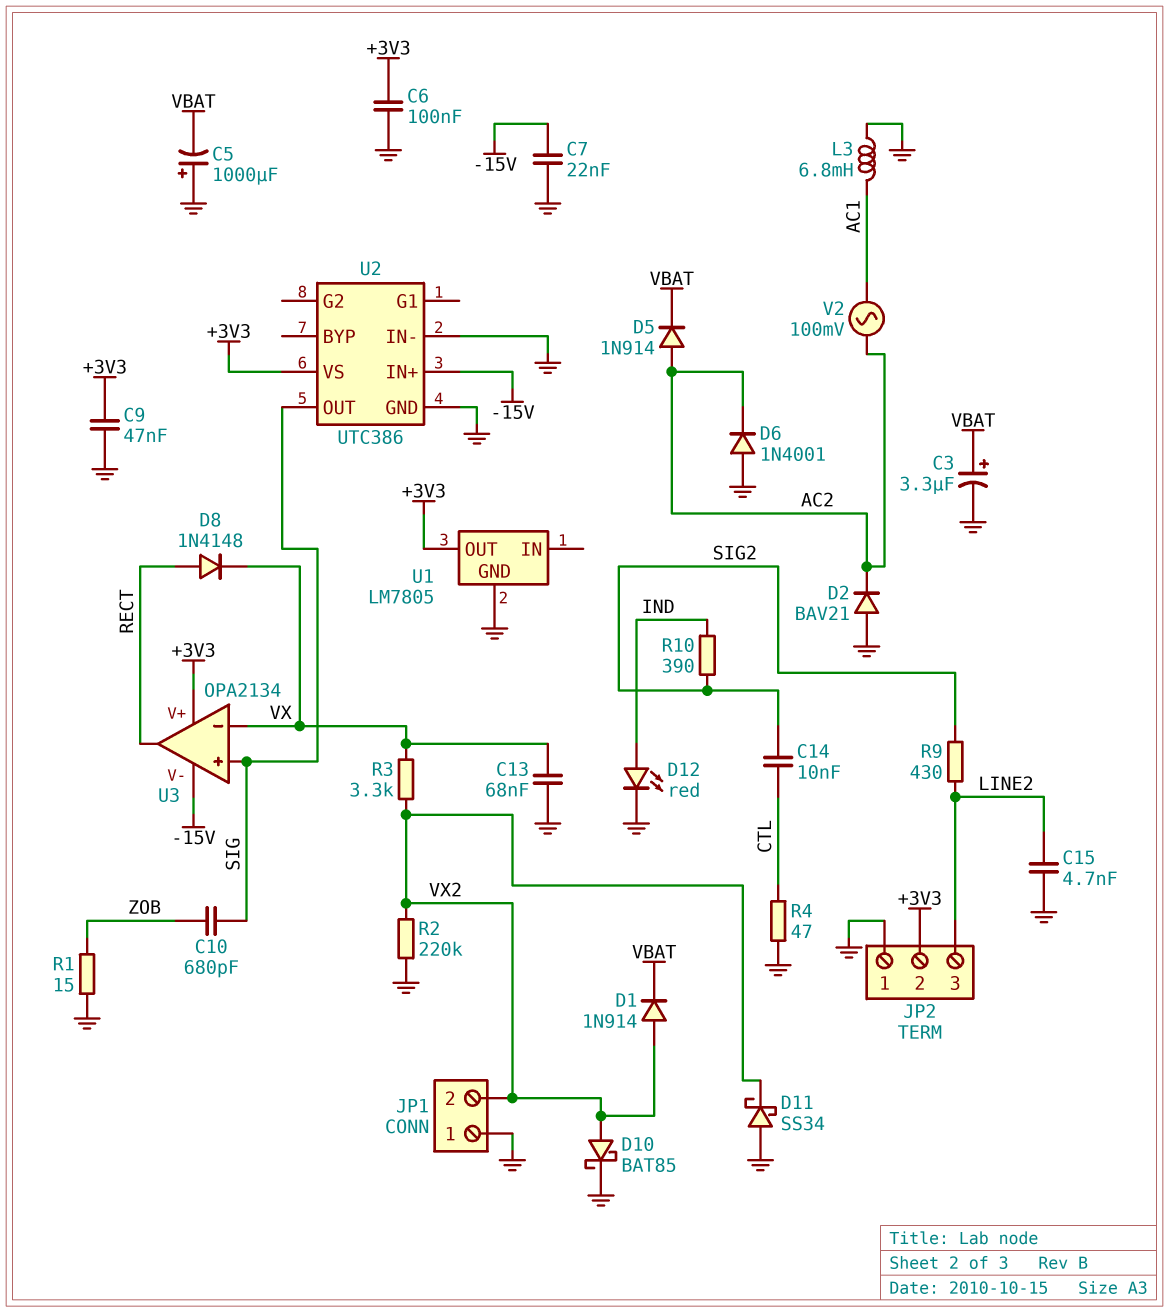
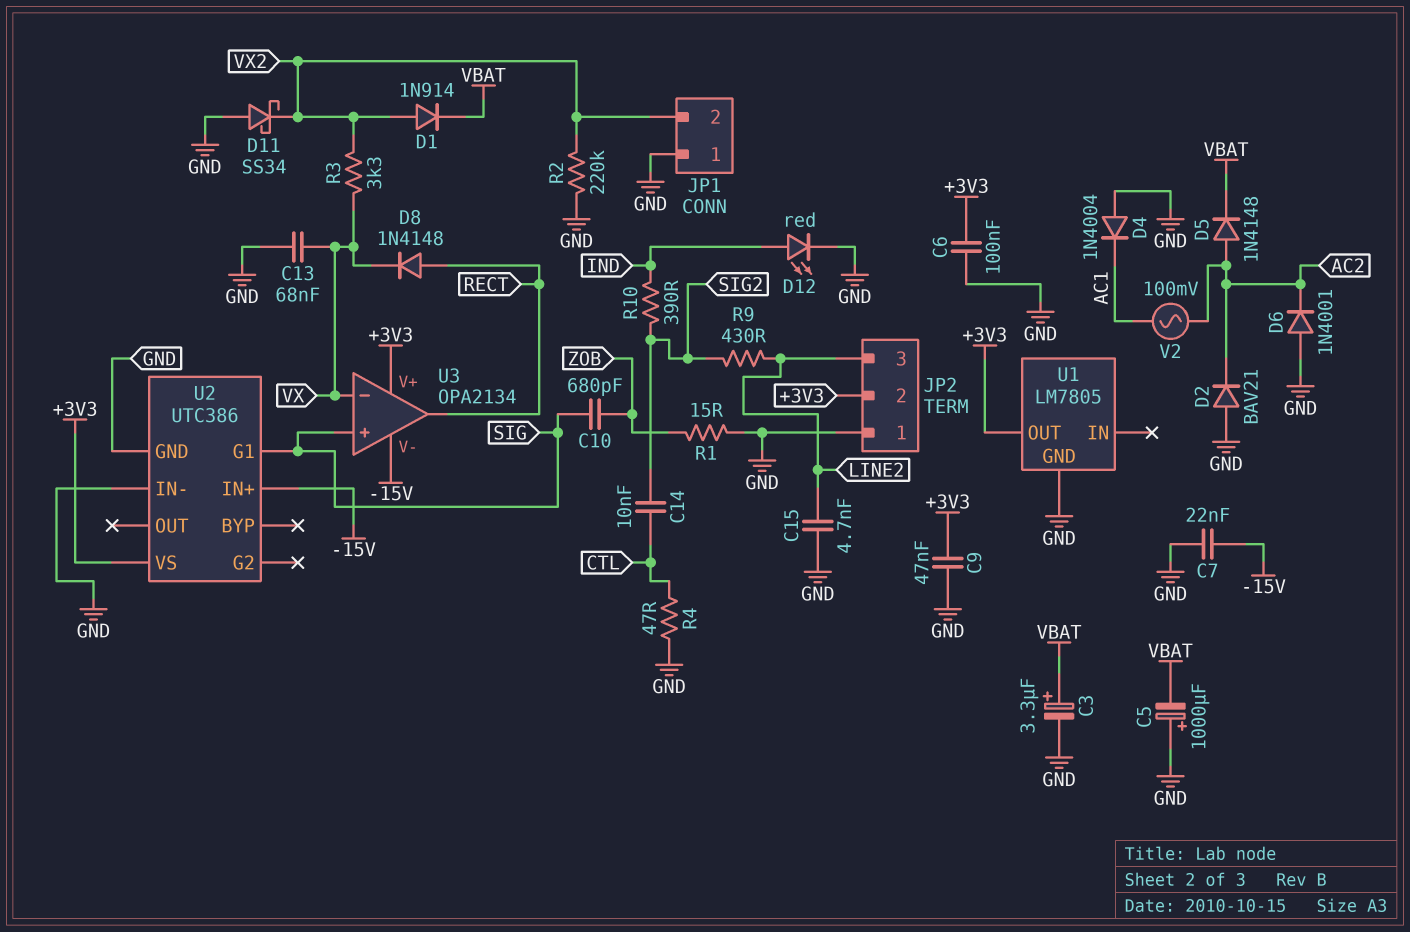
D4: none -> diode 1N4004 (A GND, K AC1)
D5: diode 1N914 (A AC2, K VBAT) -> diode 1N4148 (A AC2, K VBAT)
D10: schottky BAT85 (A VX2, K GND) -> none
L3: 6.8mH (AC1, GND) -> none
U2 pin G1: none -> SIG
U2 pin OUT: SIG -> none

